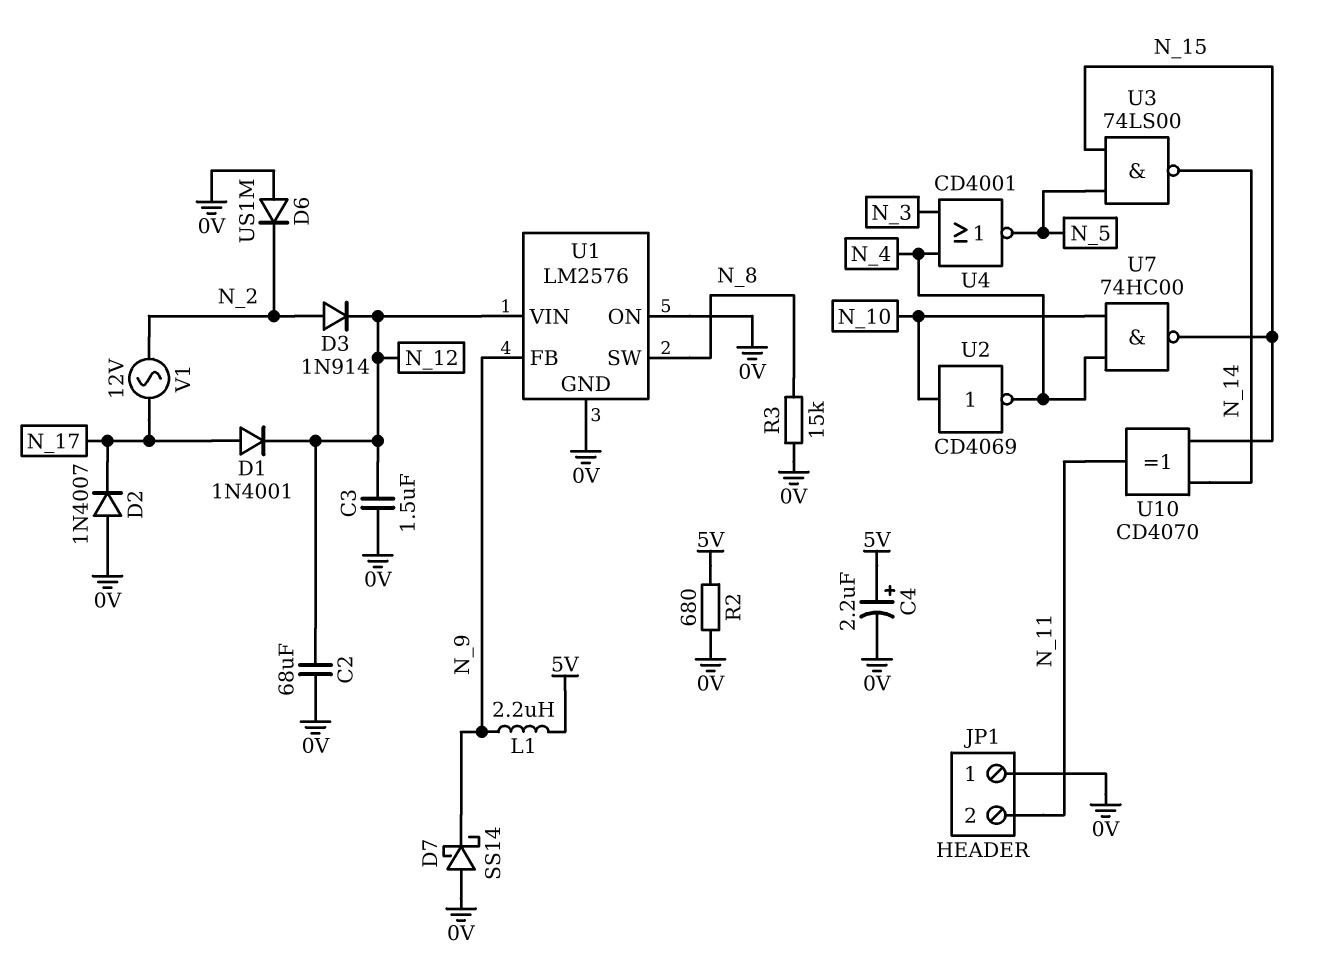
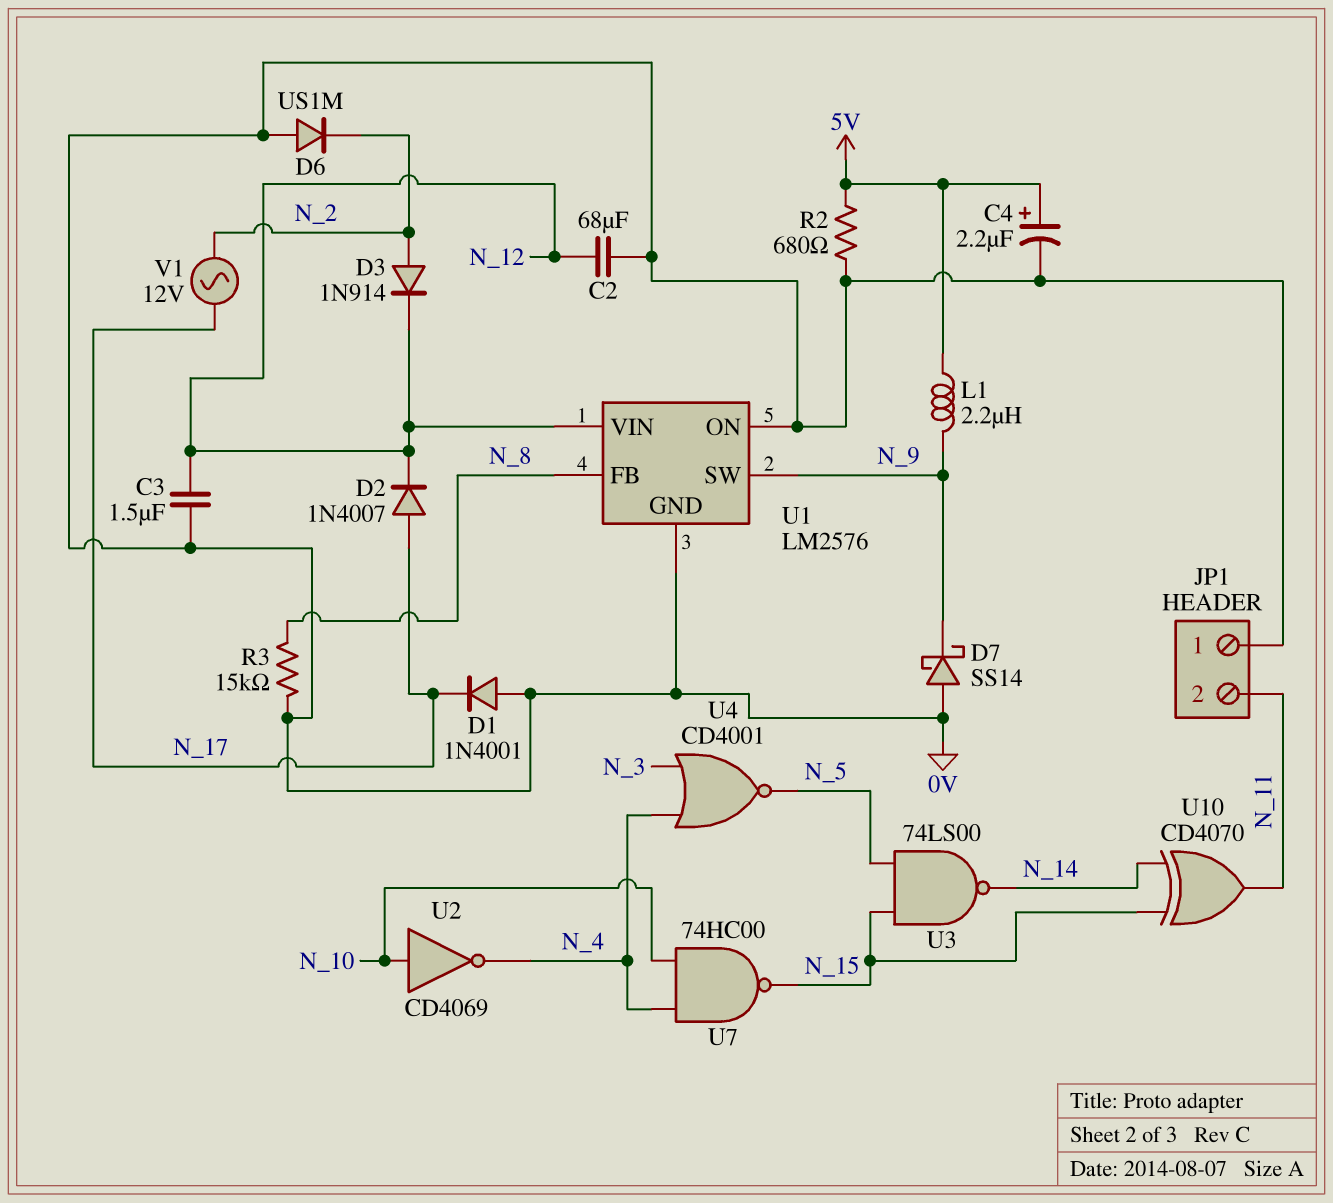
D1: diode 1N4001 (A N_17, K N_12) -> diode 1N4001 (A 0V, K N_17)
D2: diode 1N4007 (A 0V, K N_17) -> diode 1N4007 (A N_17, K N_12)
U1 pin FB: N_9 -> N_8
U1 pin SW: N_8 -> N_9

